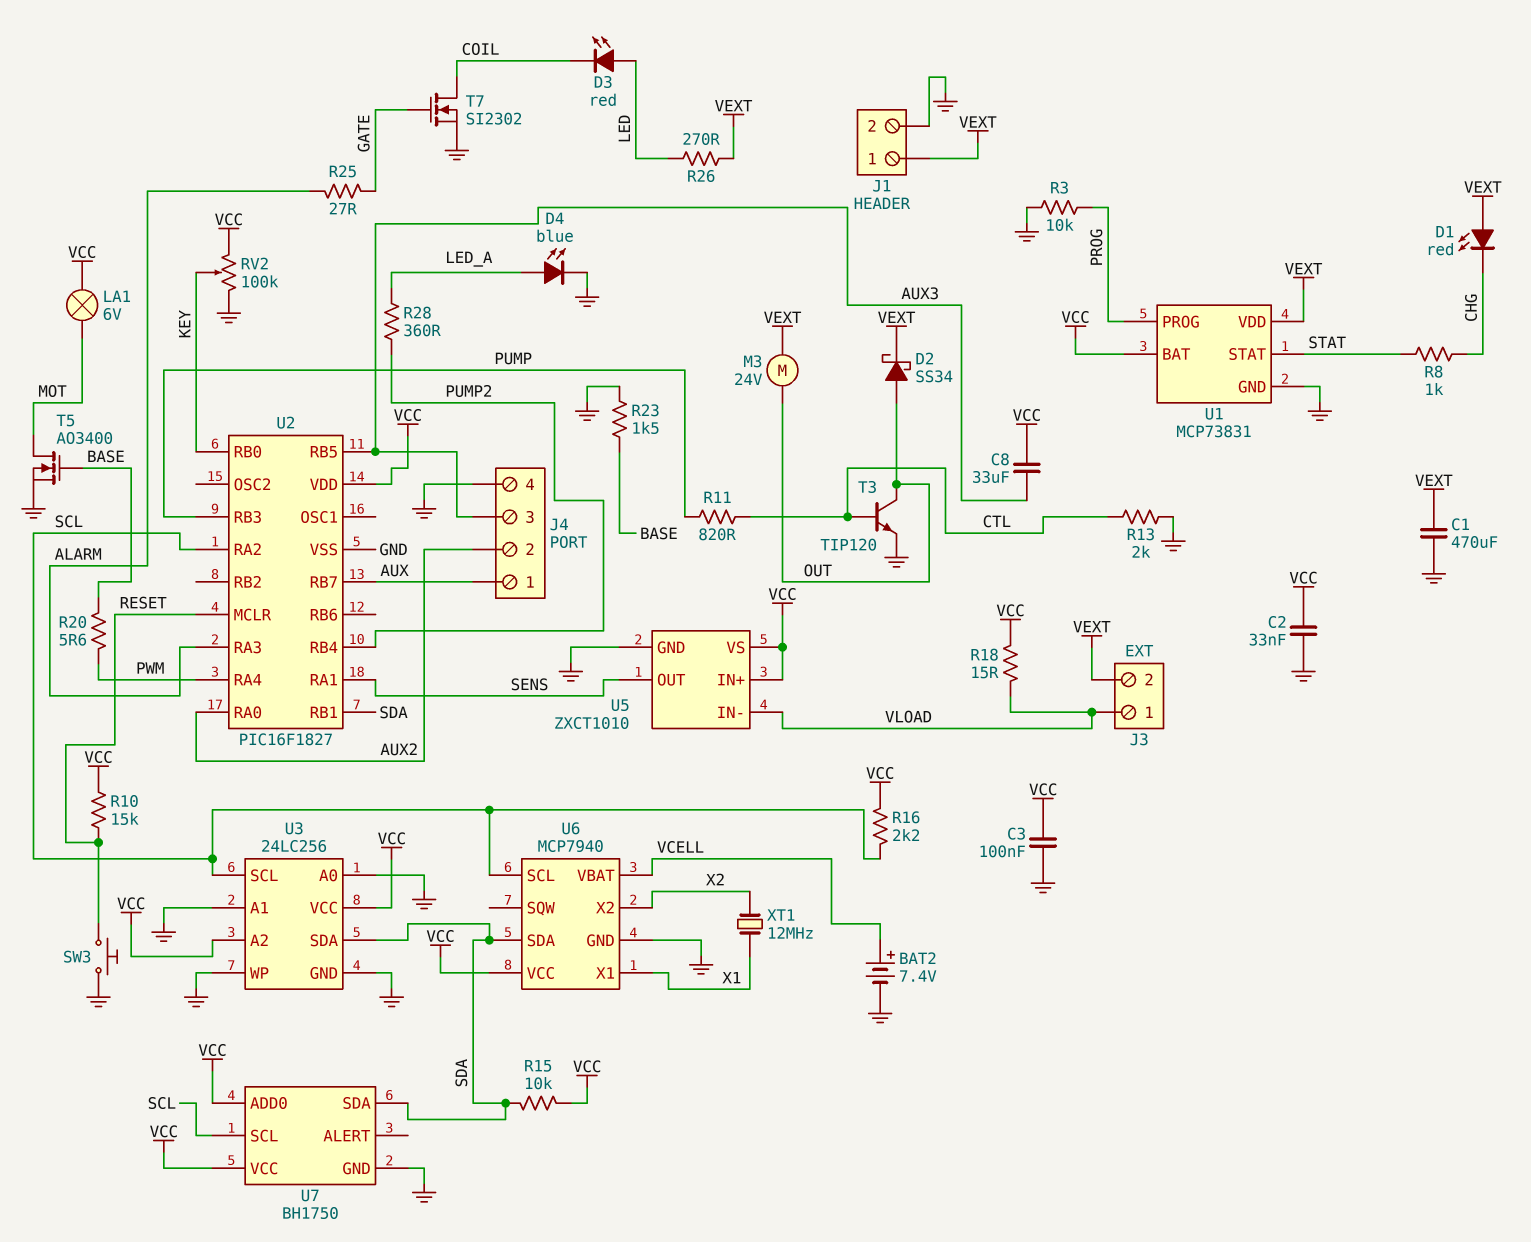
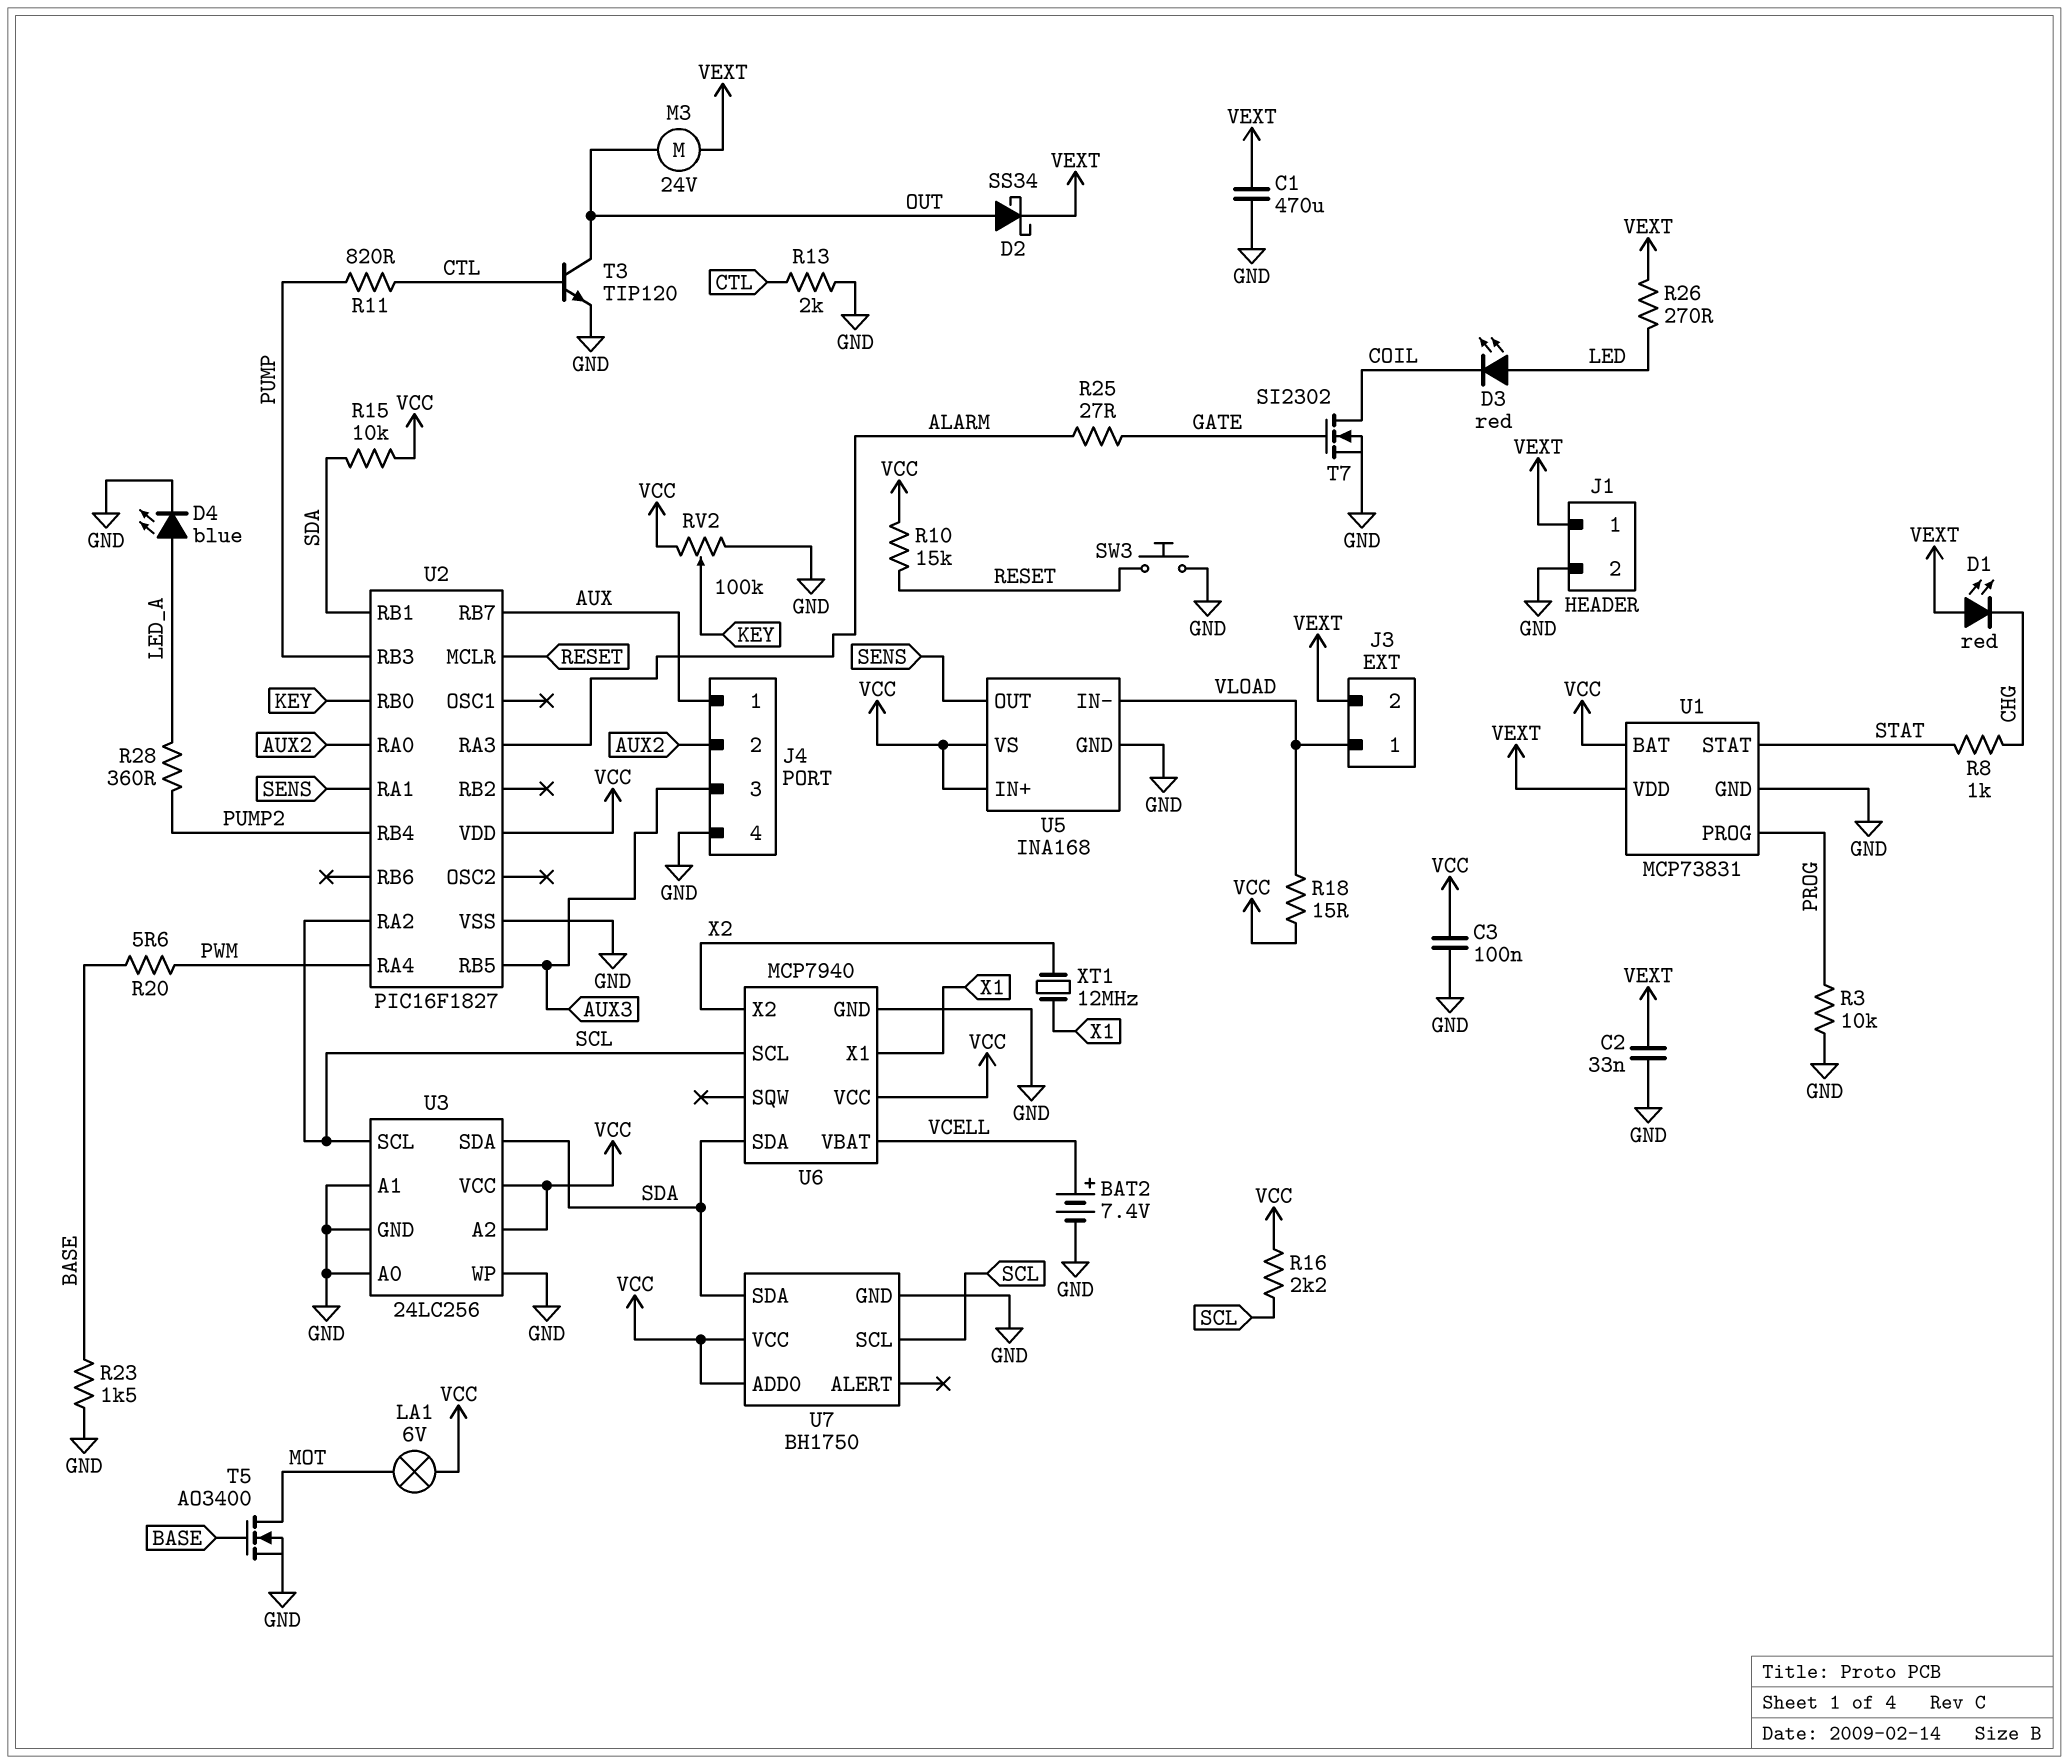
C2: 33nF (GND, VCC) -> 33nF (GND, VEXT)
C8: 33uF (AUX3, VCC) -> none
U5: ZXCT1010 -> INA168

